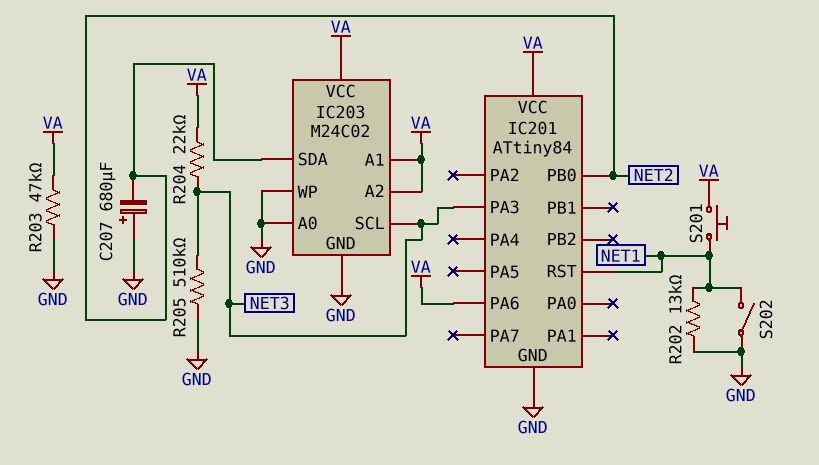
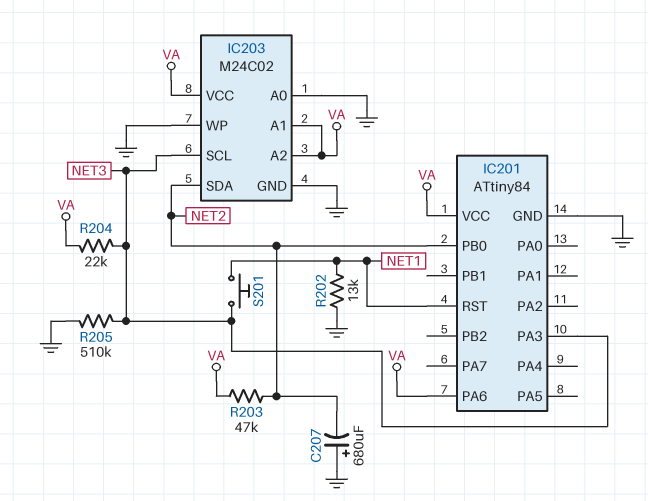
R203: 47k (GND, VA) -> 47k (NET2, VA)
S201: button (NET1, VA) -> button (NET1, NET3)
S202: switch (GND, NET1) -> none

